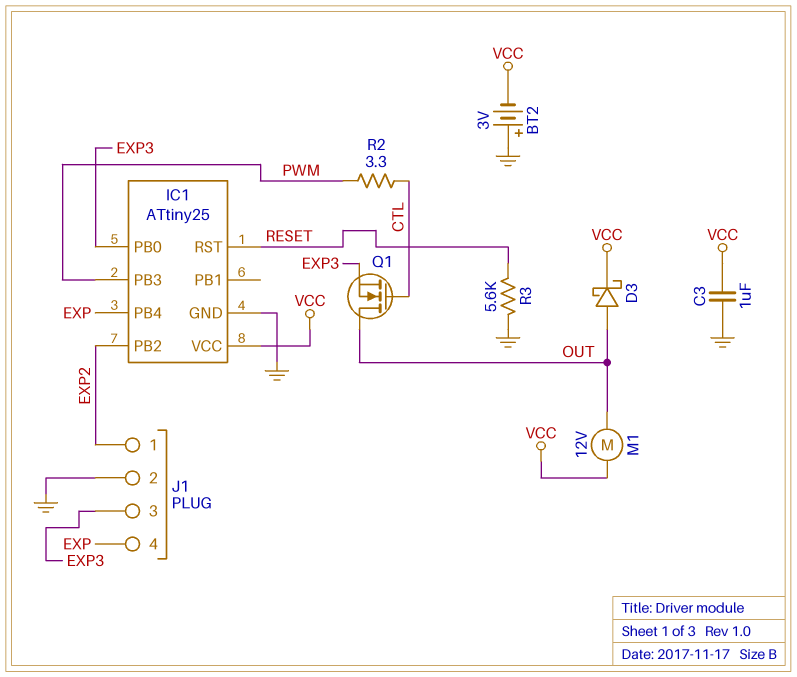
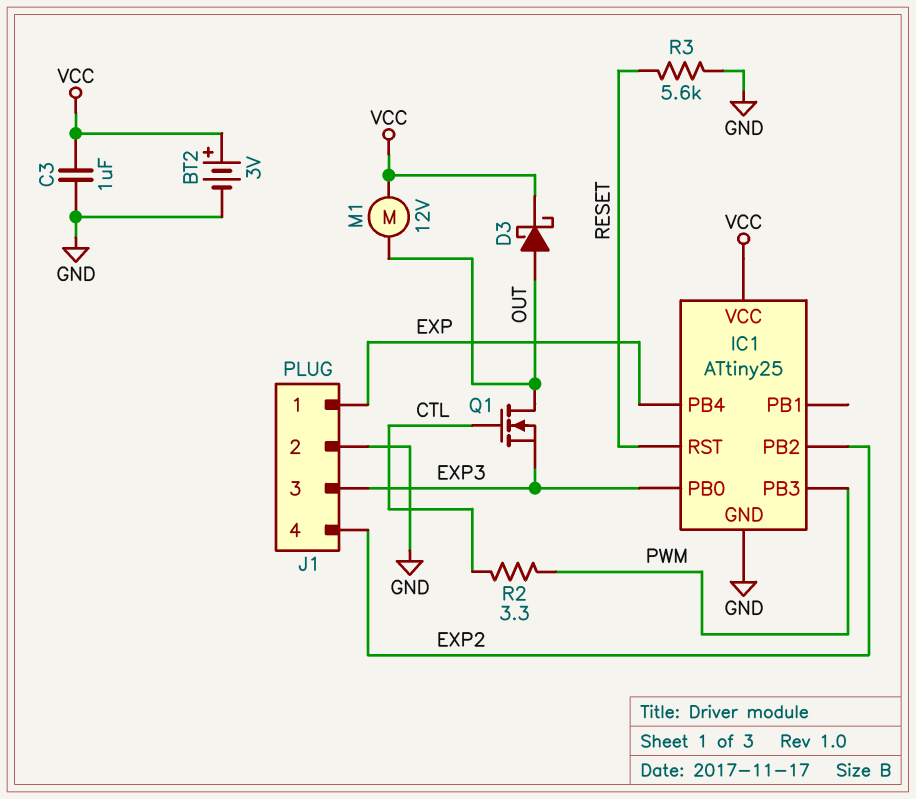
BT2: 3V (plus GND, minus VCC) -> 3V (plus VCC, minus GND)
J1 pin 1: EXP2 -> EXP
J1 pin 4: EXP -> EXP2

